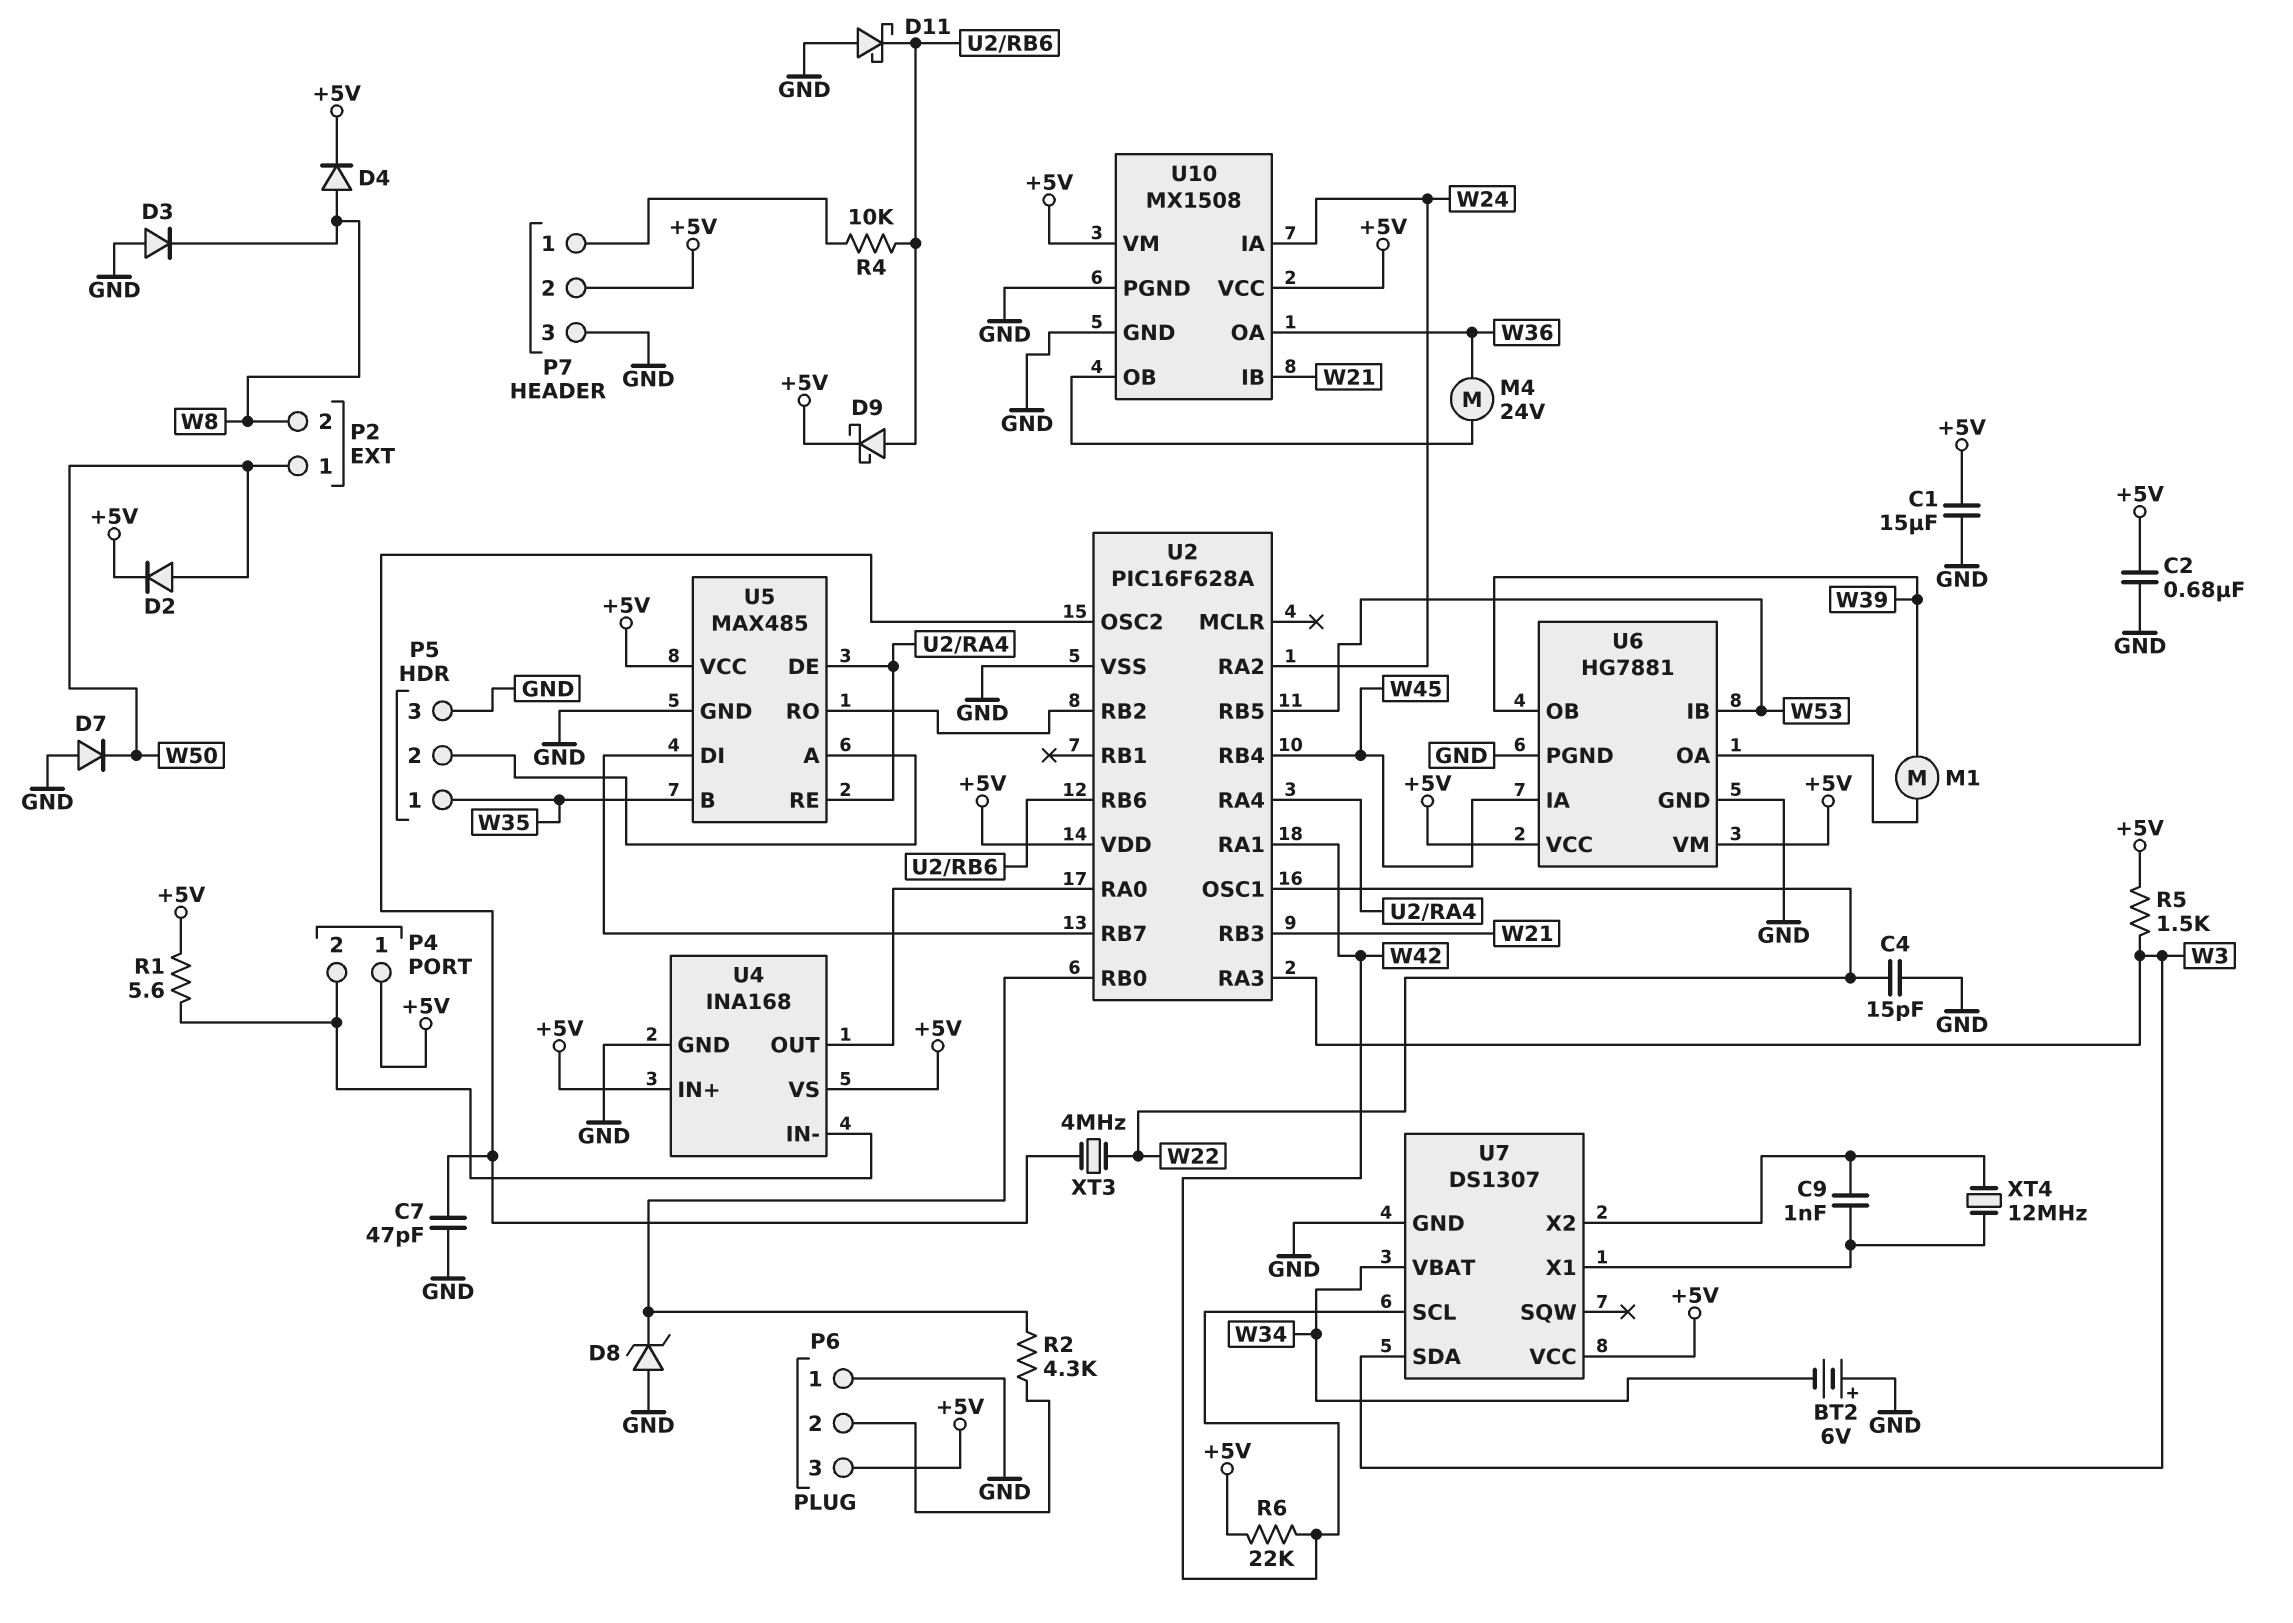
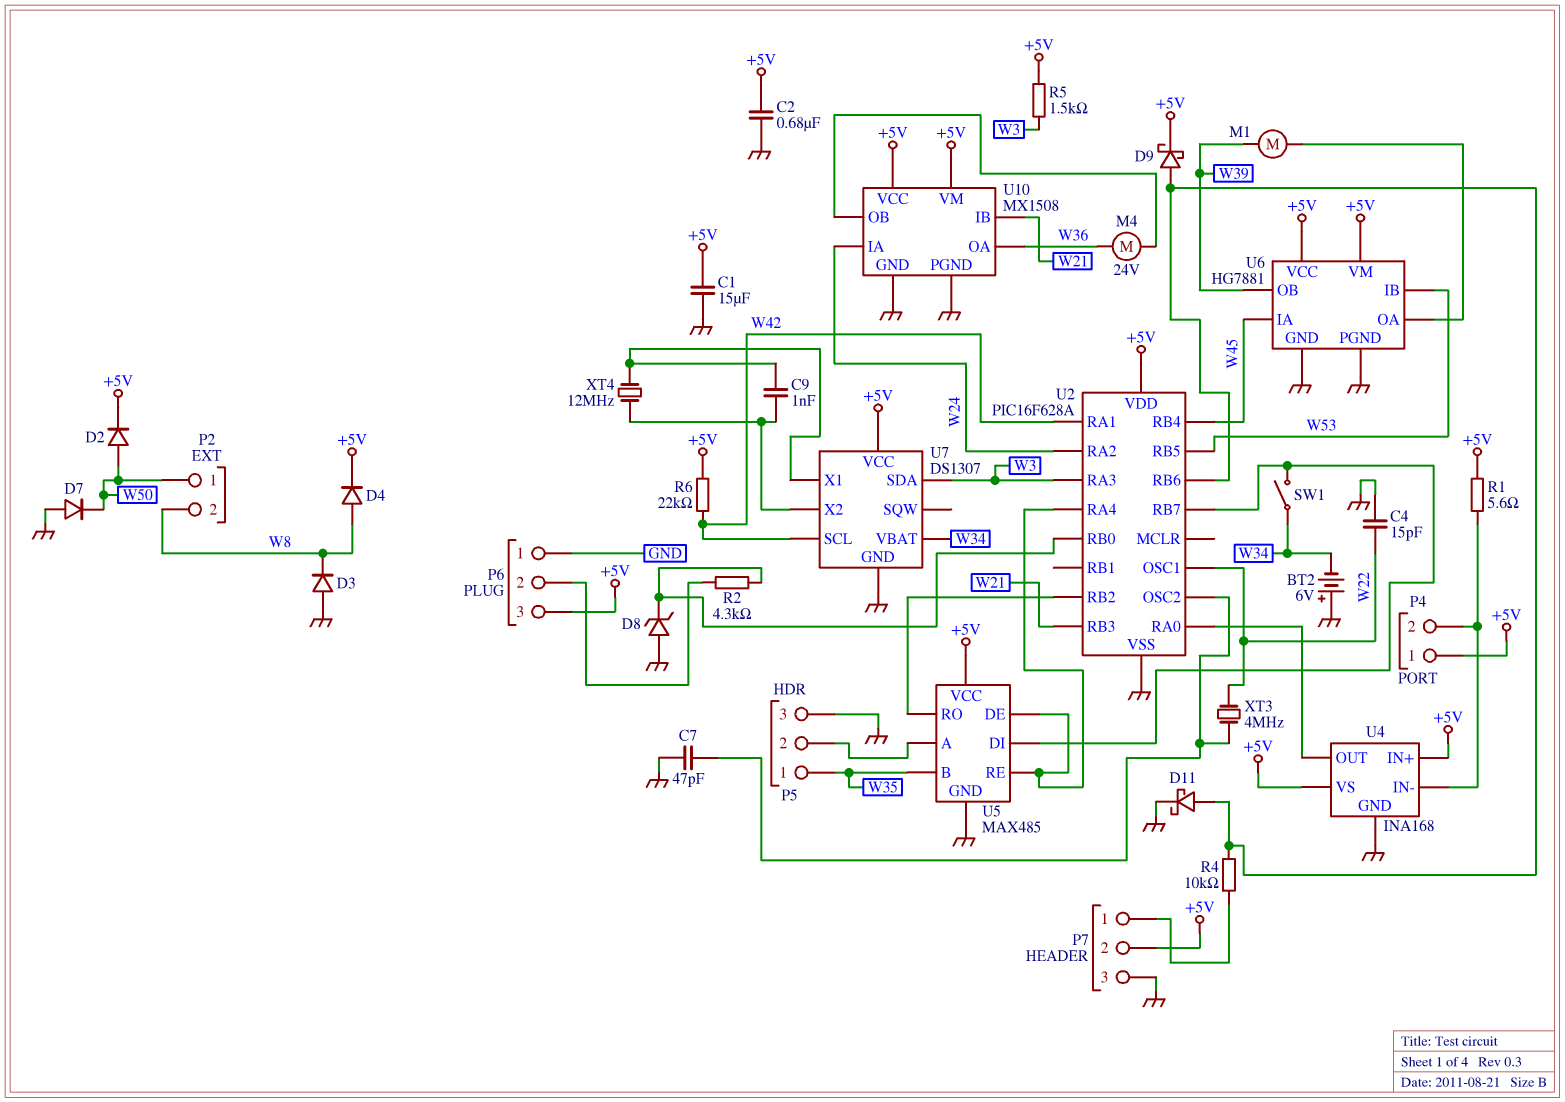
D11: schottky (A GND, K U2/RB6) -> schottky (A U2/RB6, K GND)
SW1: none -> switch (U2/RB7, W34)

